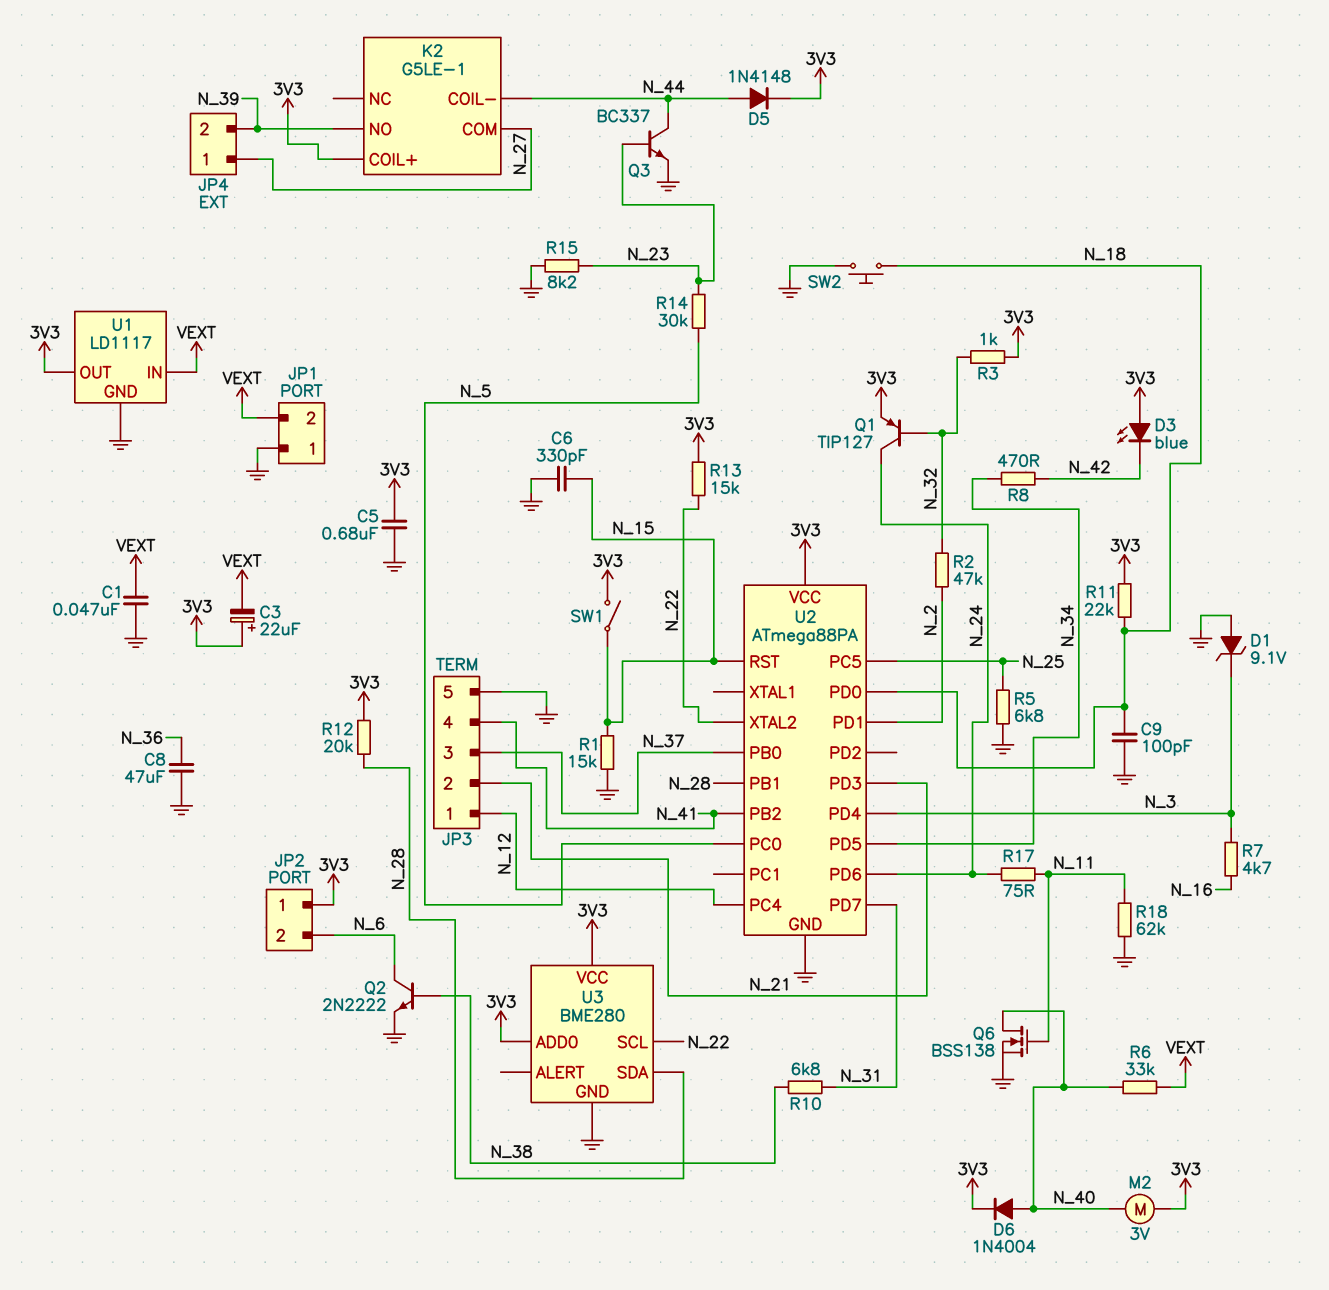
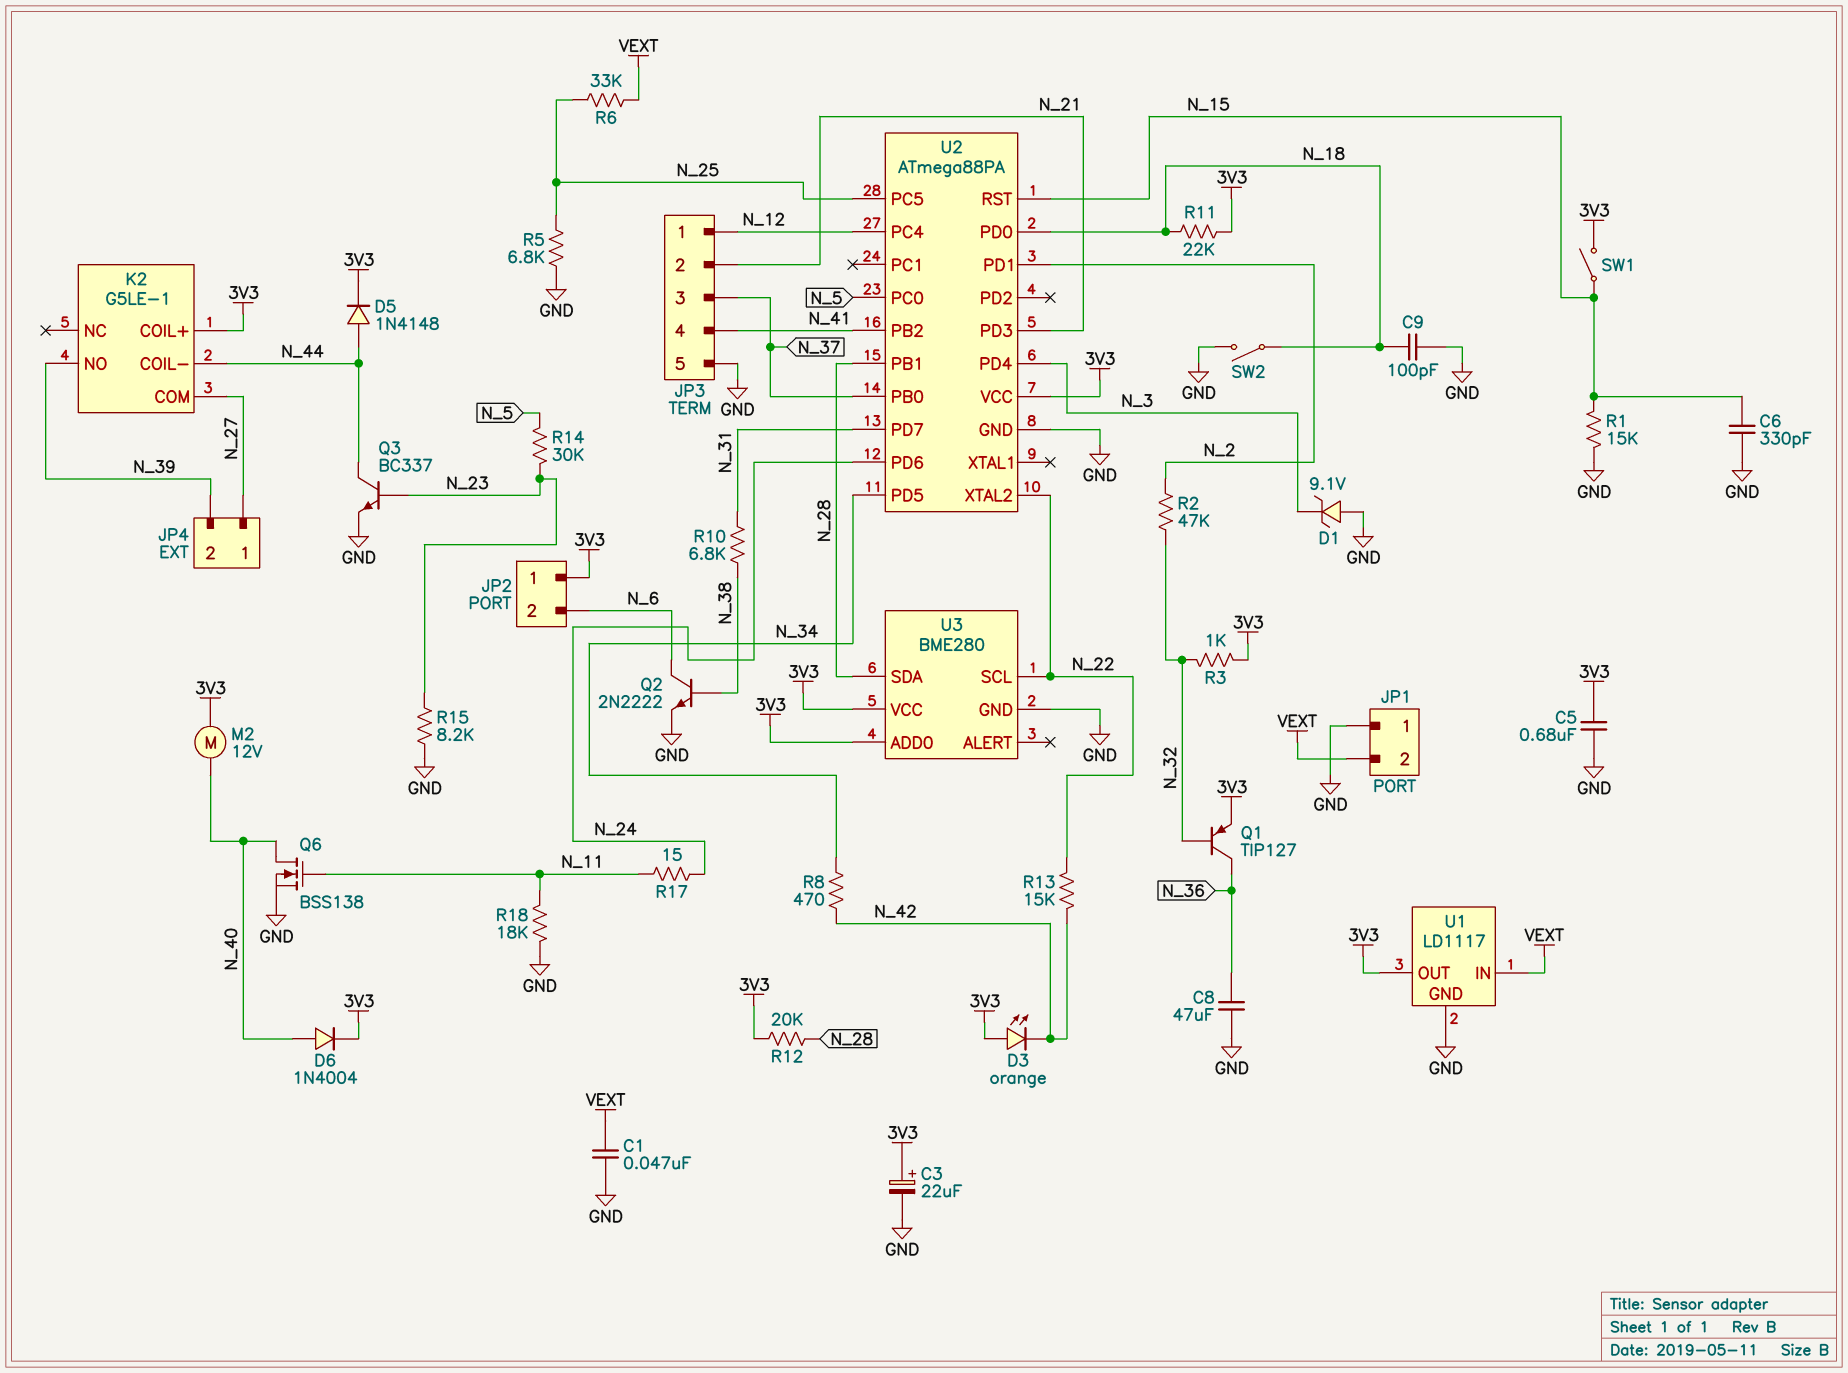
C3: 22uF (plus 3V3, minus VEXT) -> 22uF (plus 3V3, minus GND)
D3: LED blue (A 3V3, K N_42) -> LED orange (A 3V3, K N_42)
M2: motor 3V (3V3, N_40) -> motor 12V (3V3, N_40)
Q1: PNP TIP127 (B N_32, C N_24, E 3V3) -> PNP TIP127 (B N_32, C N_36, E 3V3)
R6: 33k (N_40, VEXT) -> 33k (N_25, VEXT)
R7: 4.7k (N_3, N_16) -> none
R13: 15k (3V3, N_22) -> 15k (N_22, N_42)
R17: 75 (N_11, N_24) -> 15 (N_11, N_24)
R18: 62k (GND, N_11) -> 18k (GND, N_11)
SW2: button (GND, N_18) -> switch (GND, N_18)

